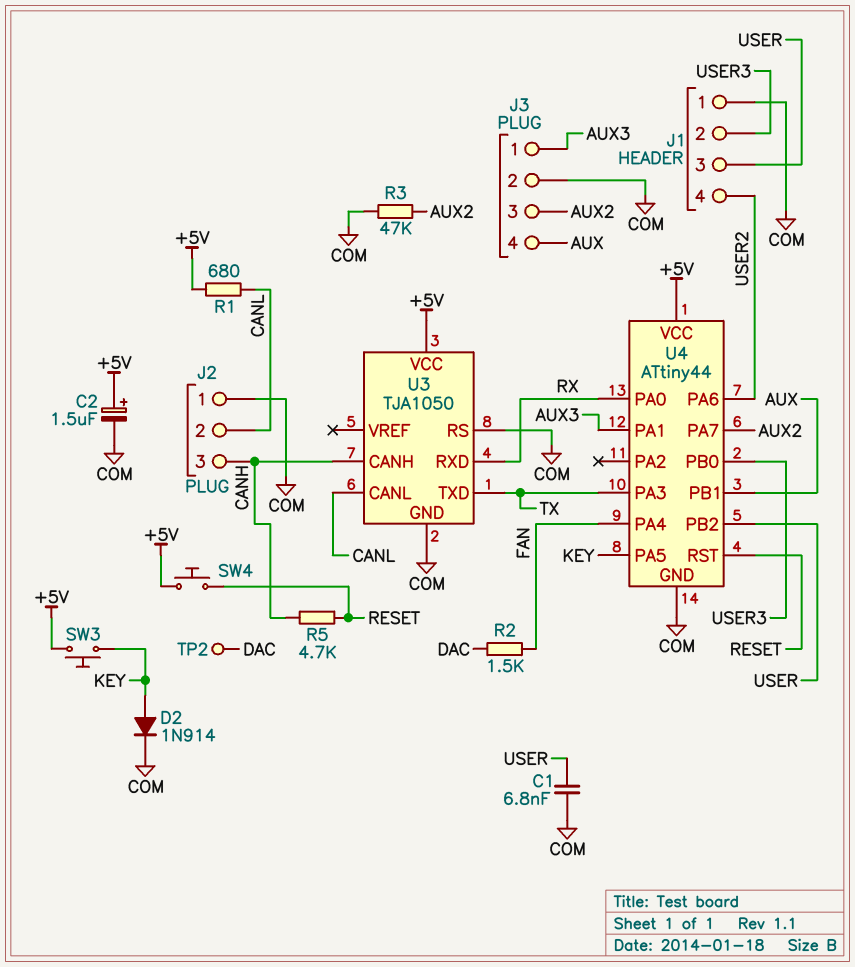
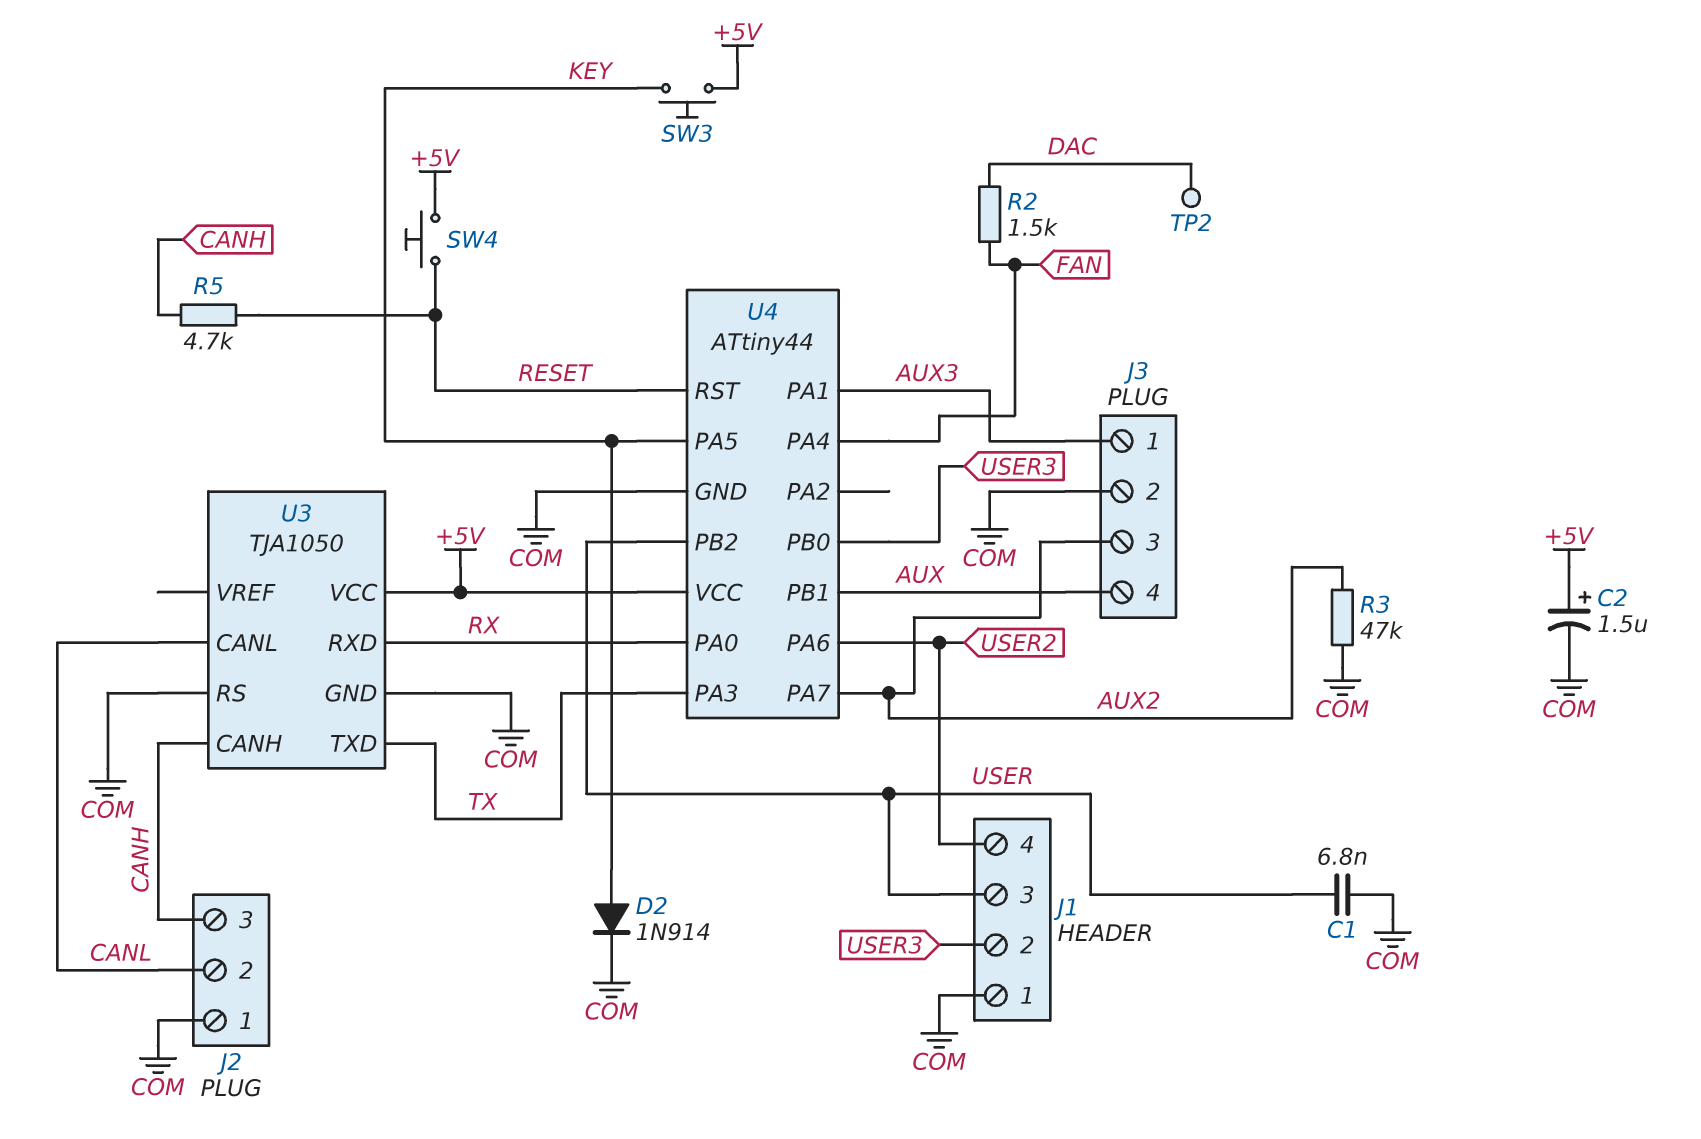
R1: 680 (+5V, CANL) -> none

